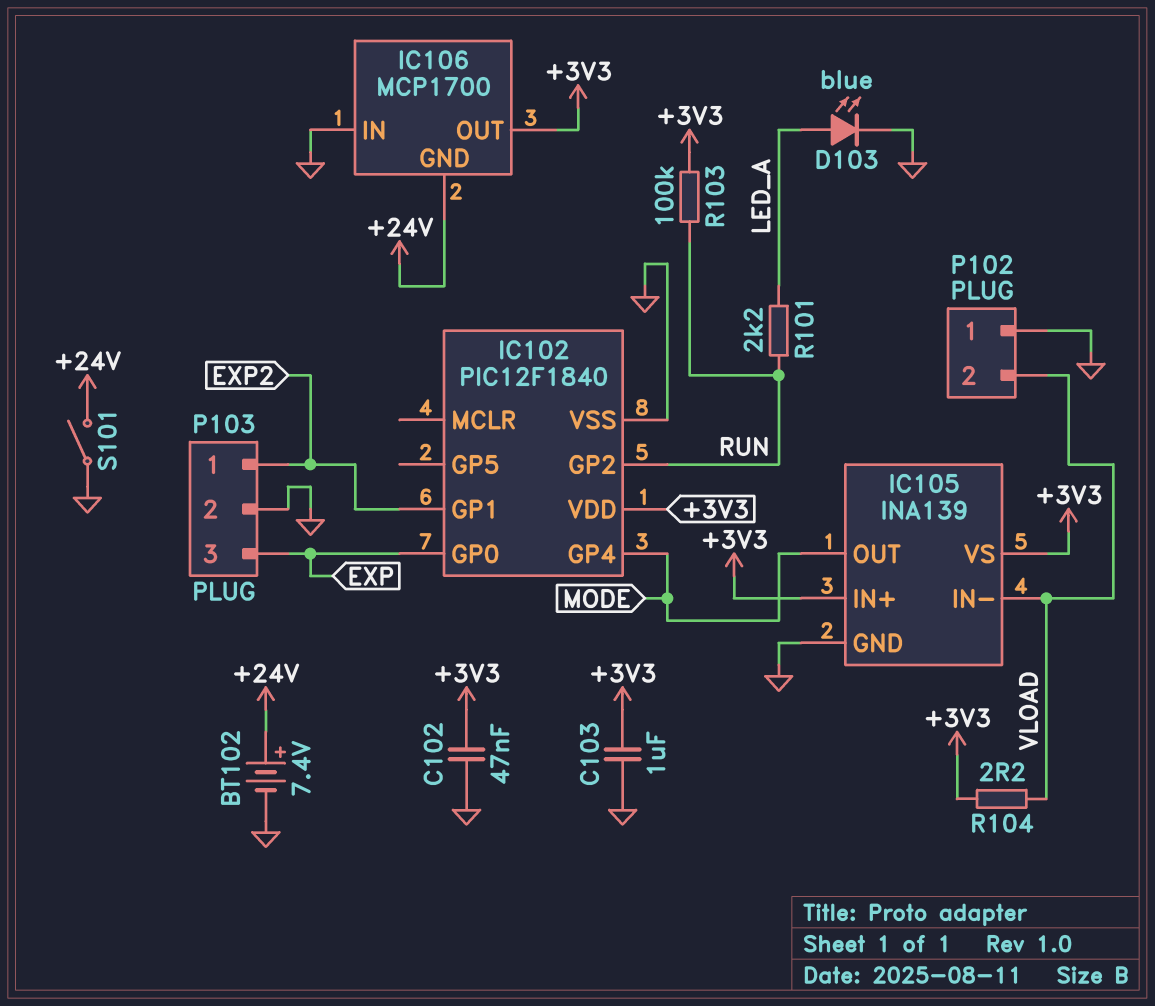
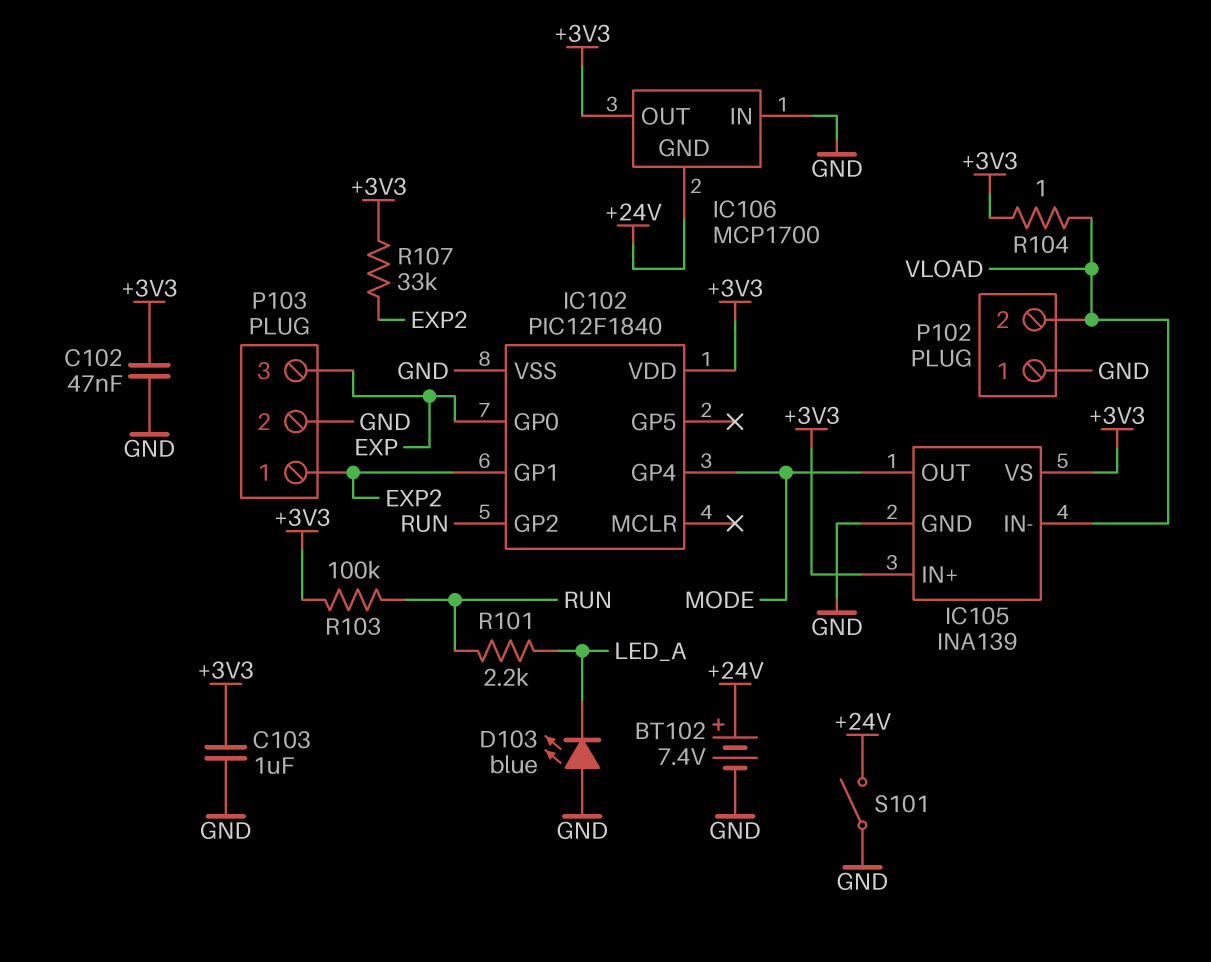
D103: LED blue (A LED_A, K GND) -> LED blue (A GND, K LED_A)
R104: 2.2 (+3V3, VLOAD) -> 1 (+3V3, VLOAD)
R107: none -> 33k (+3V3, EXP2)

